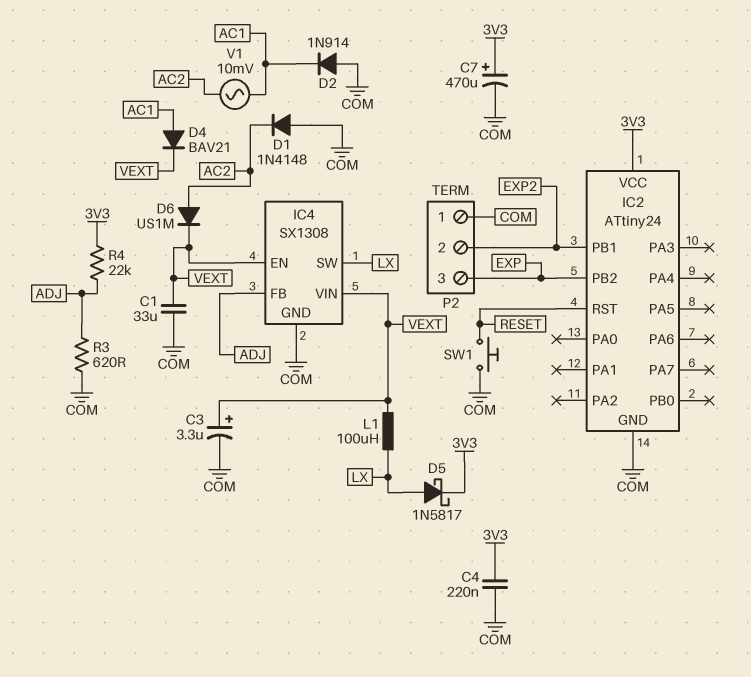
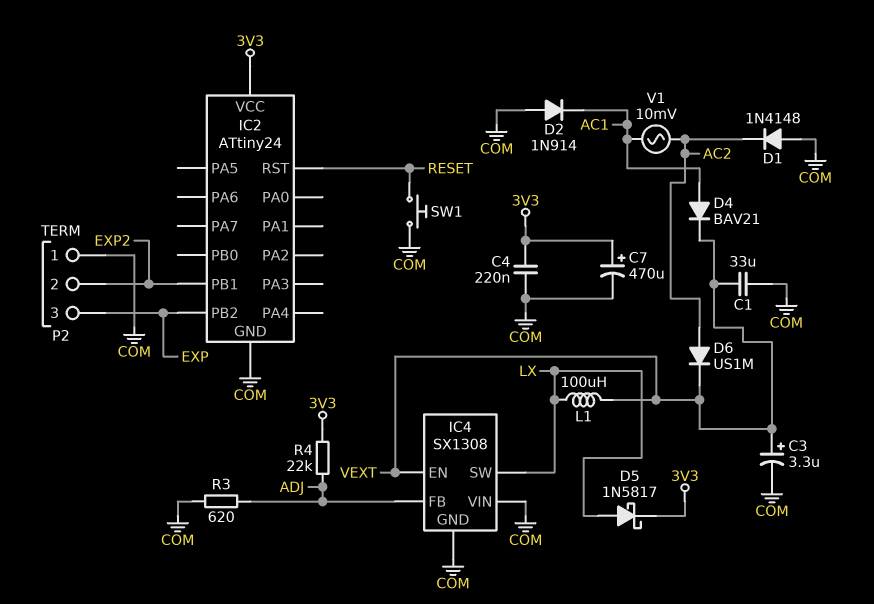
IC4 pin VIN: VEXT -> COM

